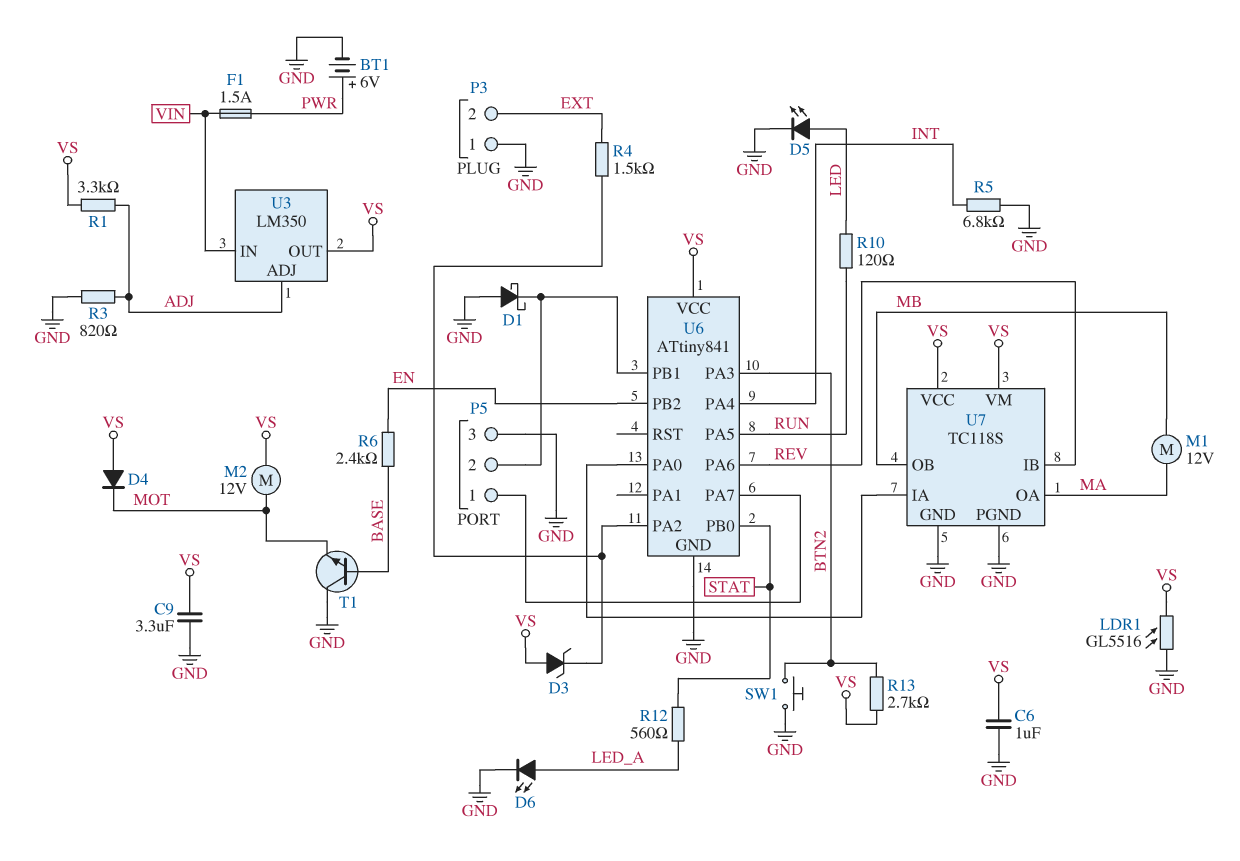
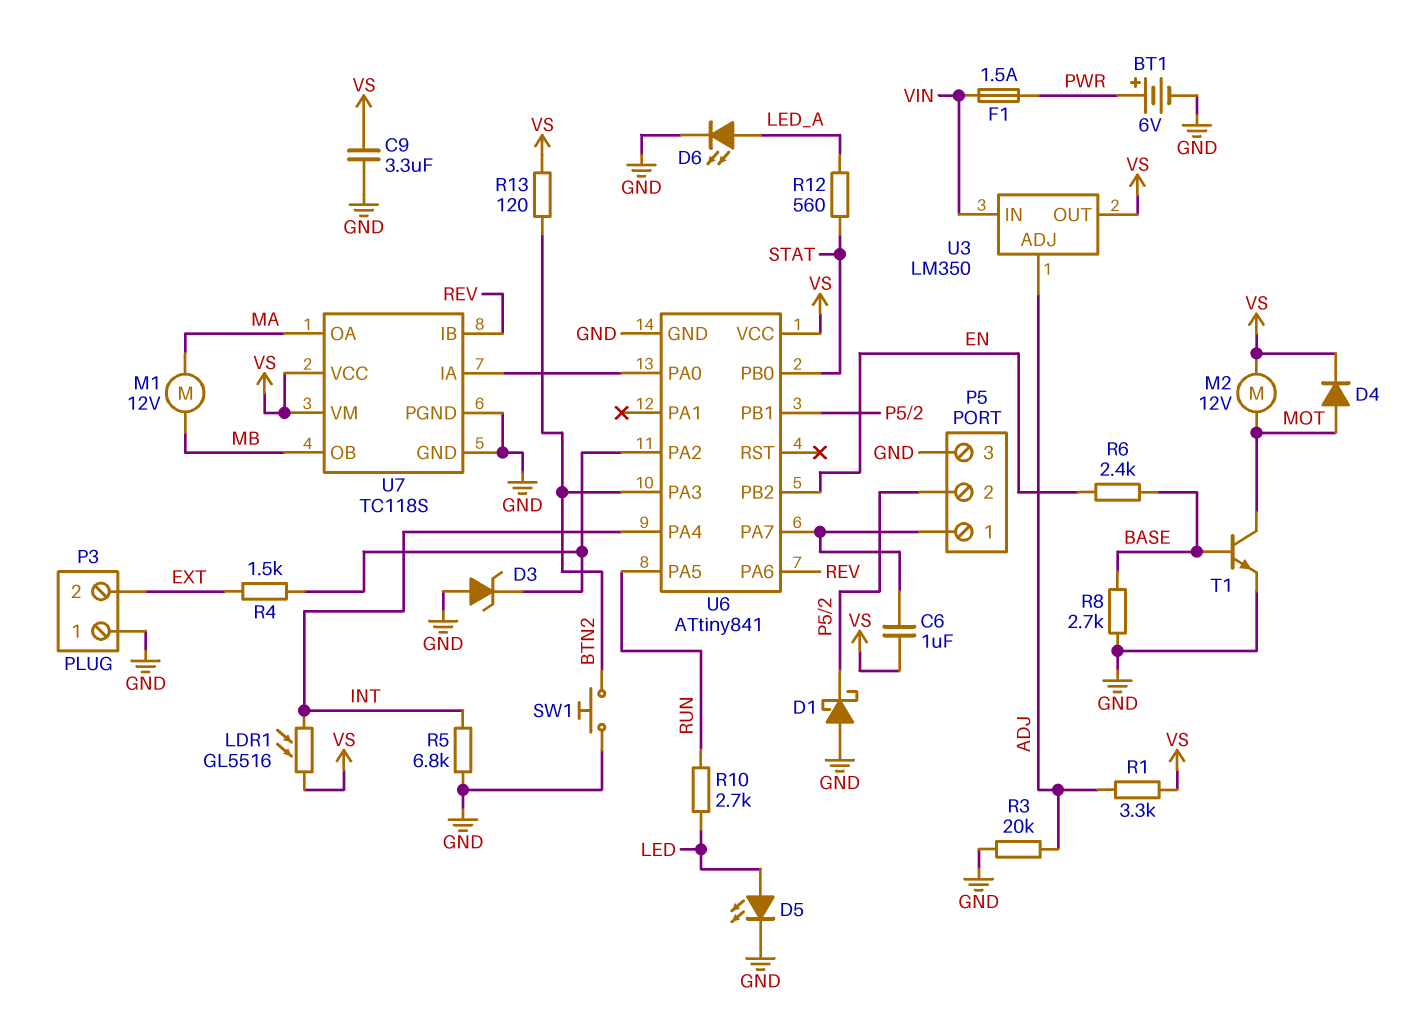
C6: 1uF (GND, VS) -> 1uF (P5/1, VS)
D3: zener (A VS, K U6/PA2) -> zener (A GND, K U6/PA2)
D4: diode (A VS, K MOT) -> diode (A MOT, K VS)
LDR1: GL5516 (GND, VS) -> GL5516 (INT, VS)
R3: 820 (ADJ, GND) -> 20k (ADJ, GND)
R8: none -> 2.7k (BASE, GND)
R10: 120 (LED, RUN) -> 2.7k (LED, RUN)
R13: 2.7k (BTN2, VS) -> 120 (BTN2, VS)
T1: NPN (B BASE, C GND, E MOT) -> NPN (B BASE, C MOT, E GND)

